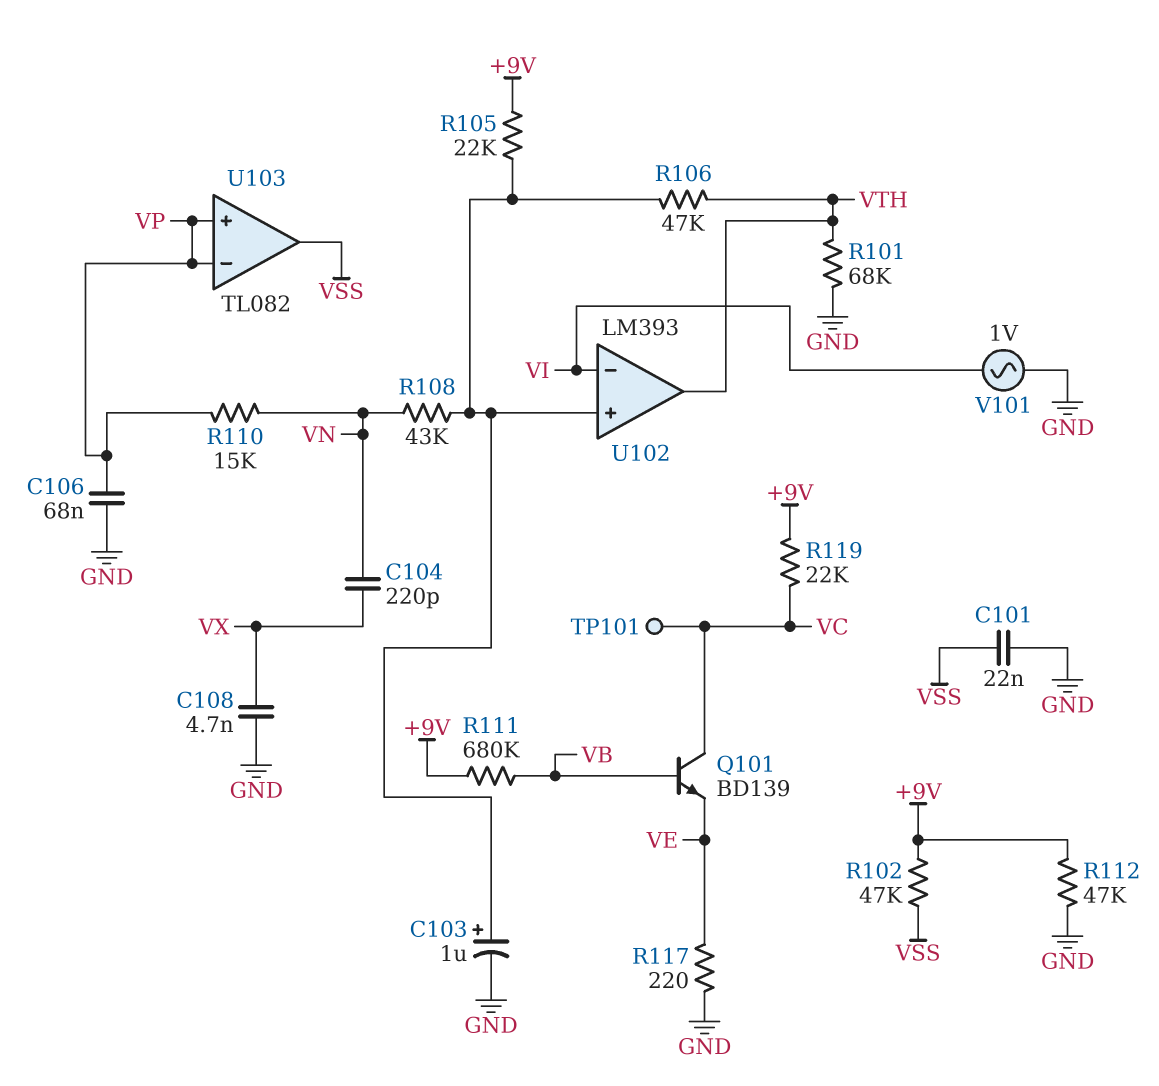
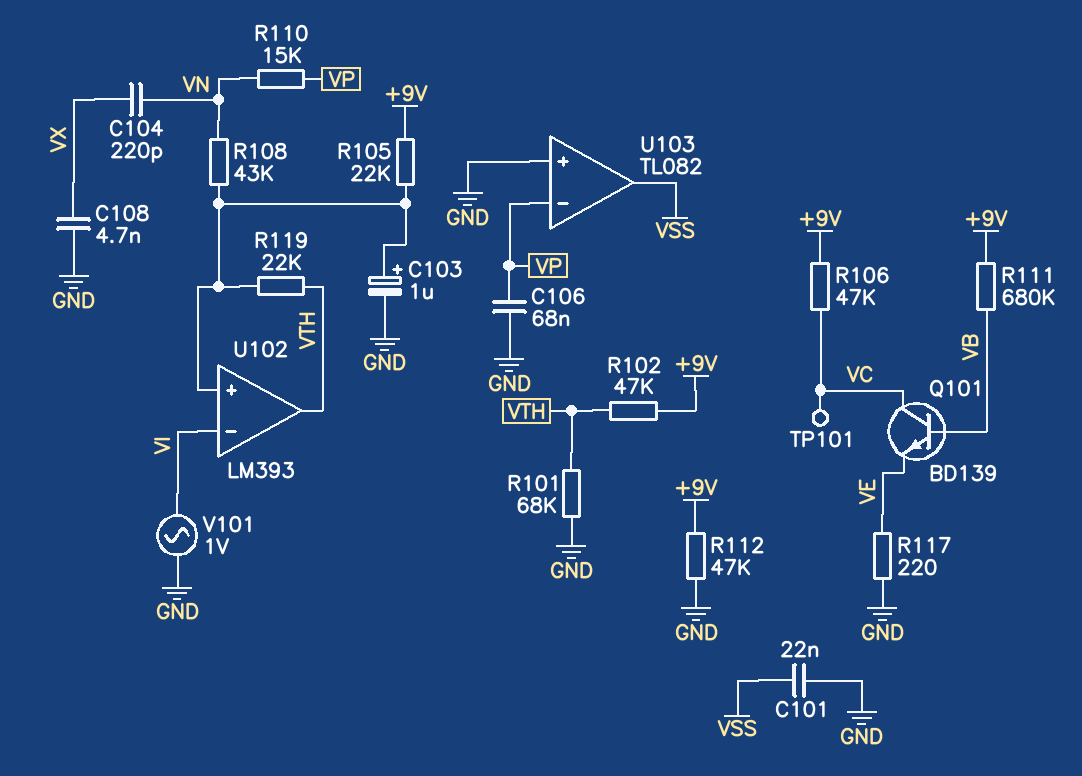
R102: 47k (+9V, VSS) -> 47k (+9V, VTH)
R106: 47k (U102/in+, VTH) -> 47k (+9V, VC)
R119: 22k (+9V, VC) -> 22k (U102/in+, VTH)
U103 pin in+: VP -> GND

